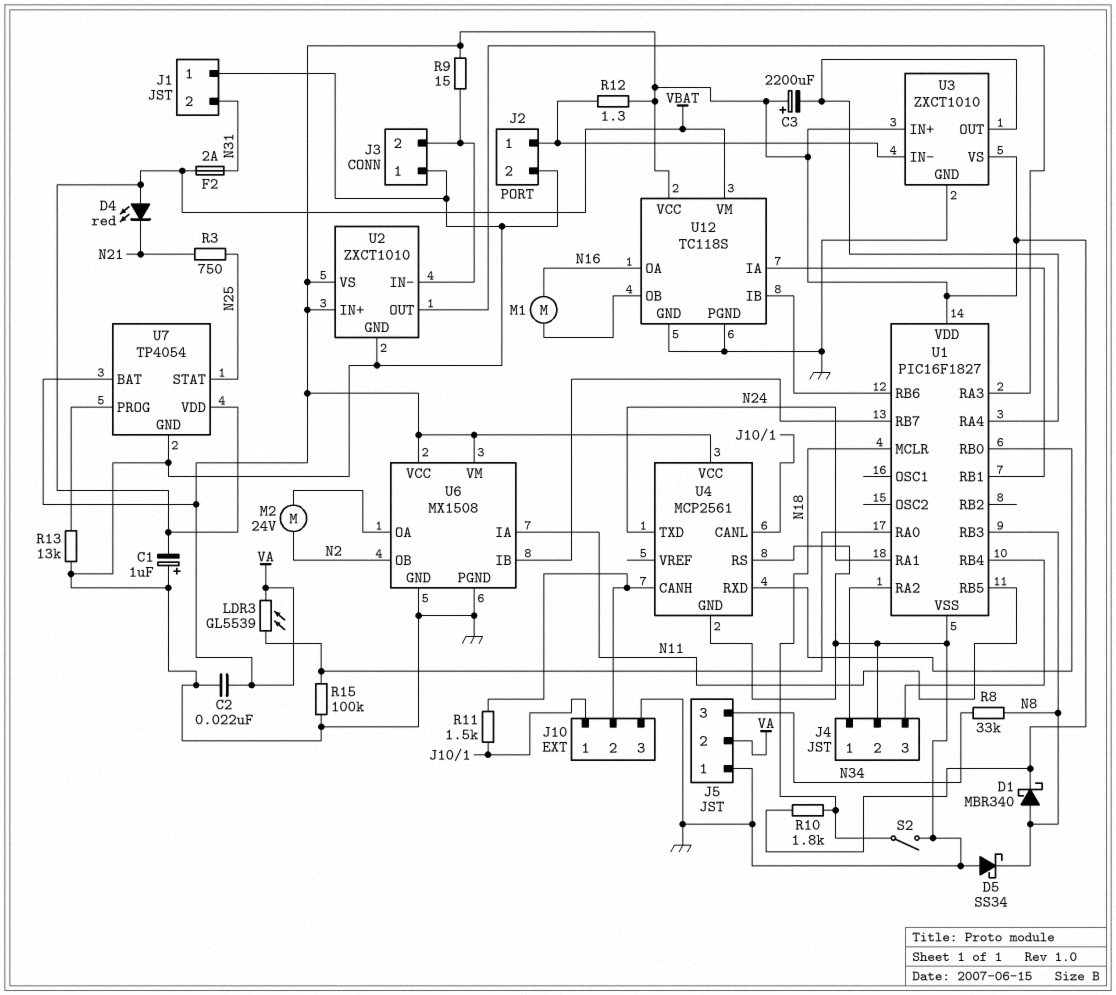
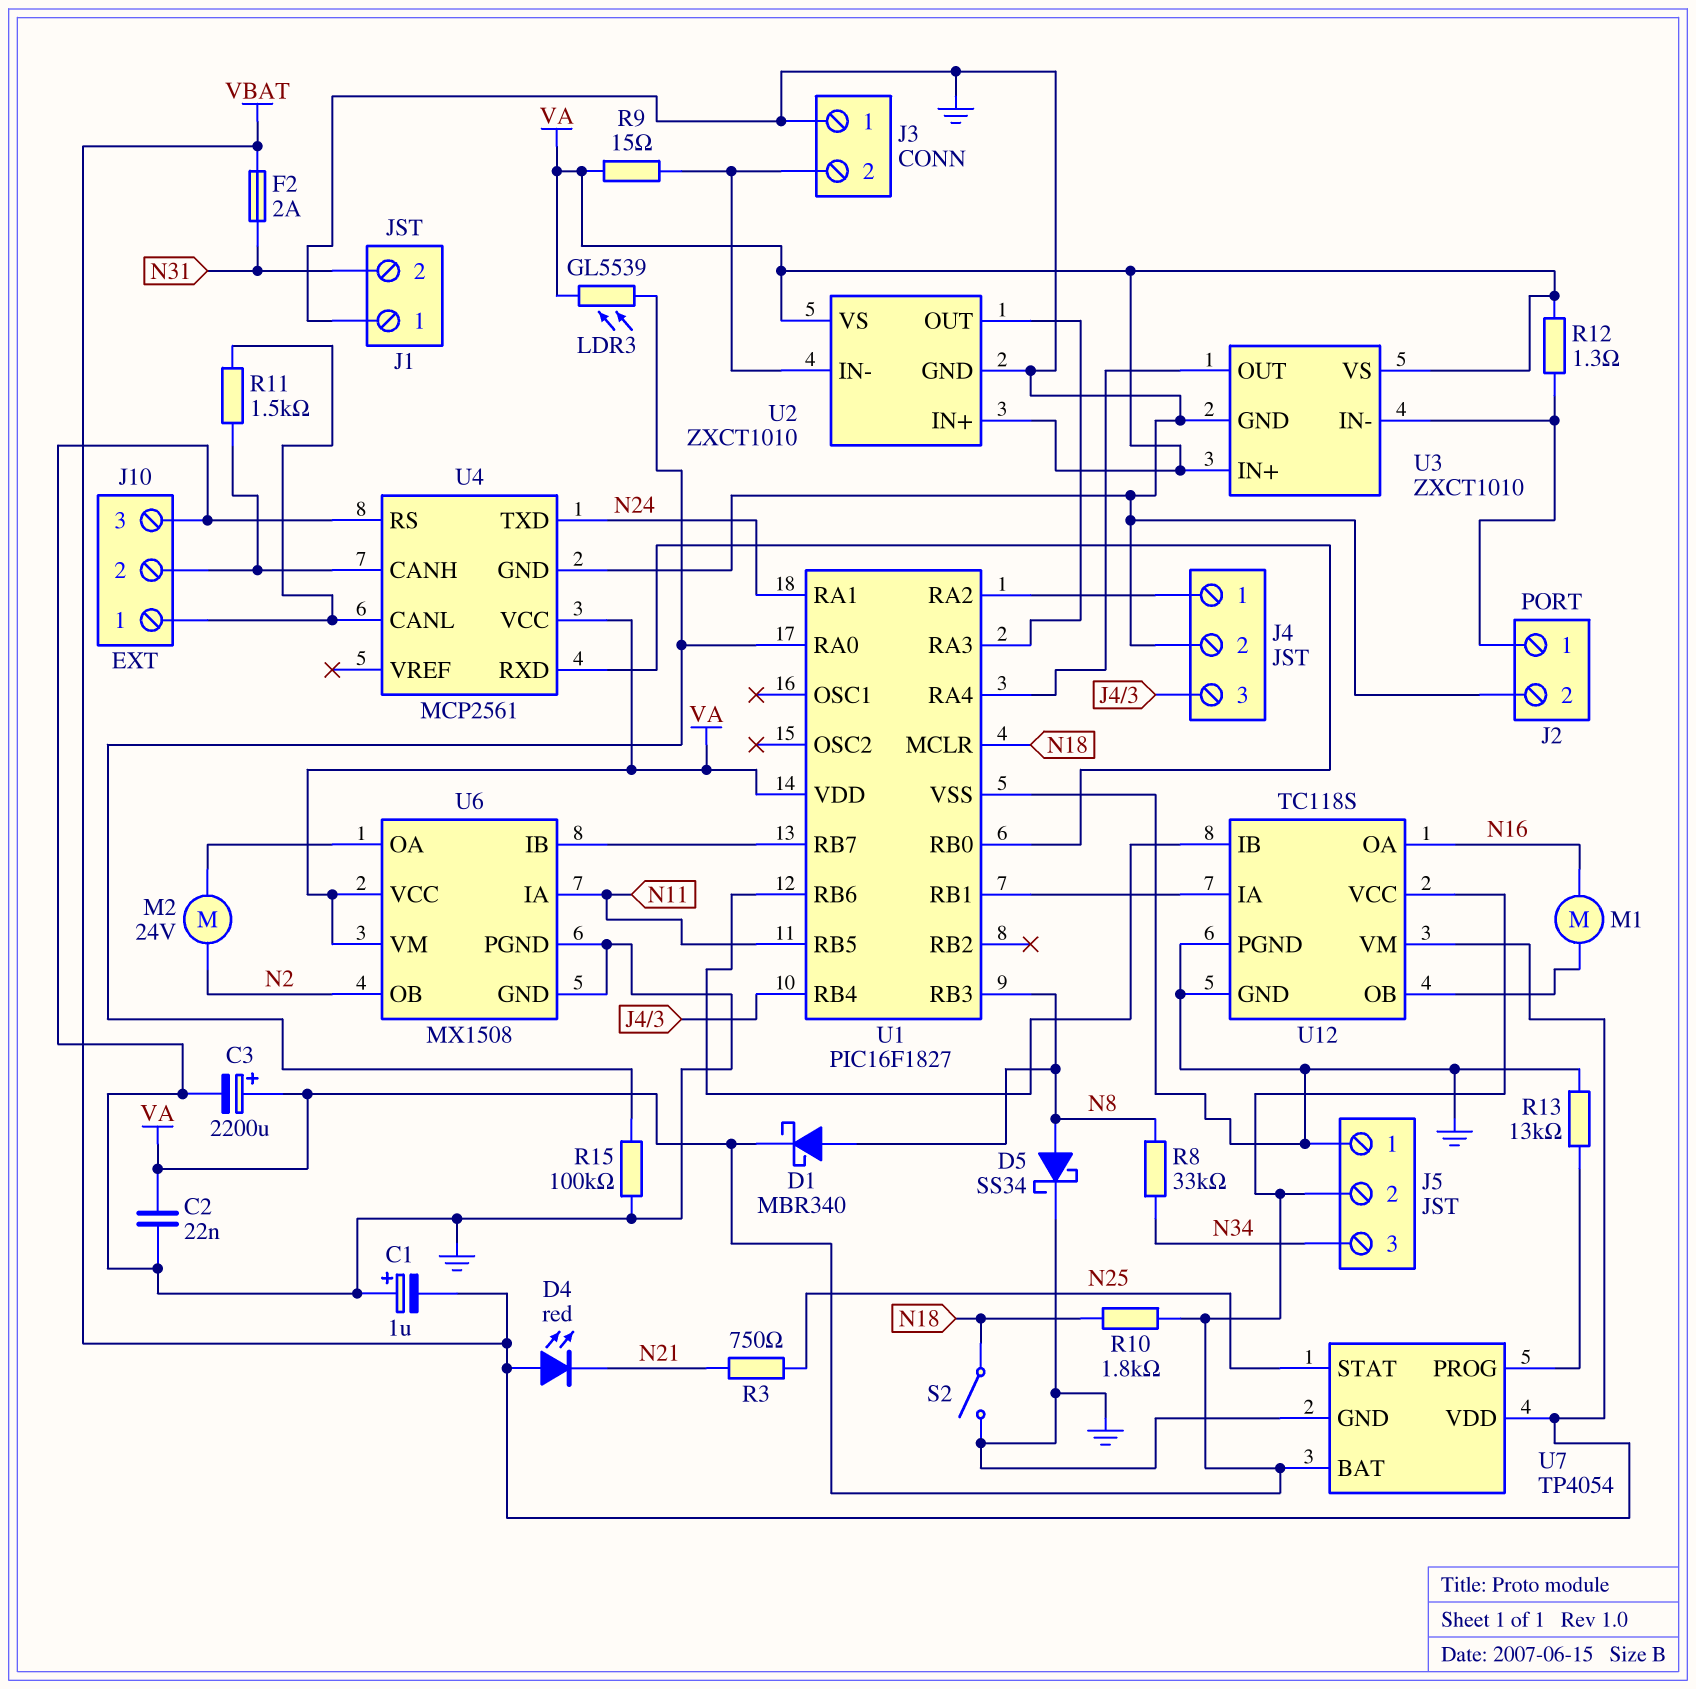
C3: 2200uF (plus VA, minus U1/RA4) -> 2200uF (plus VA, minus GND)
D5: schottky SS34 (A GND, K N8) -> schottky SS34 (A N8, K GND)

